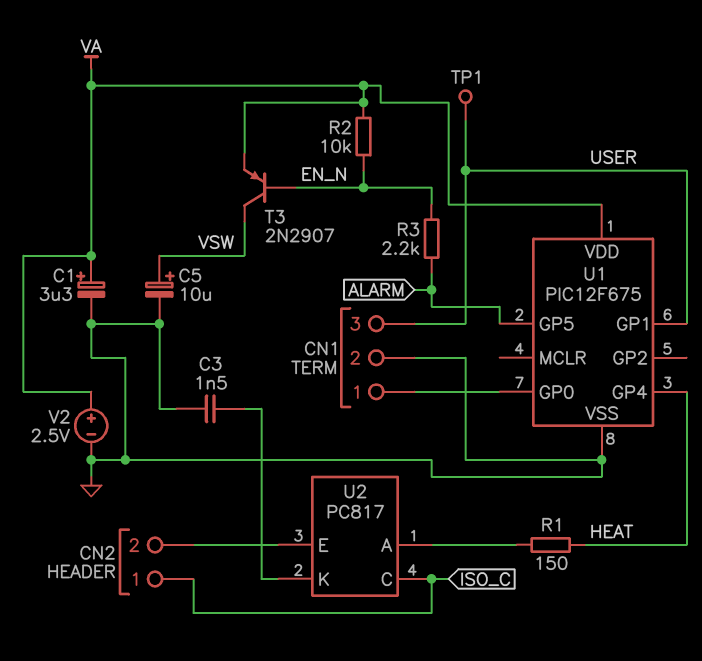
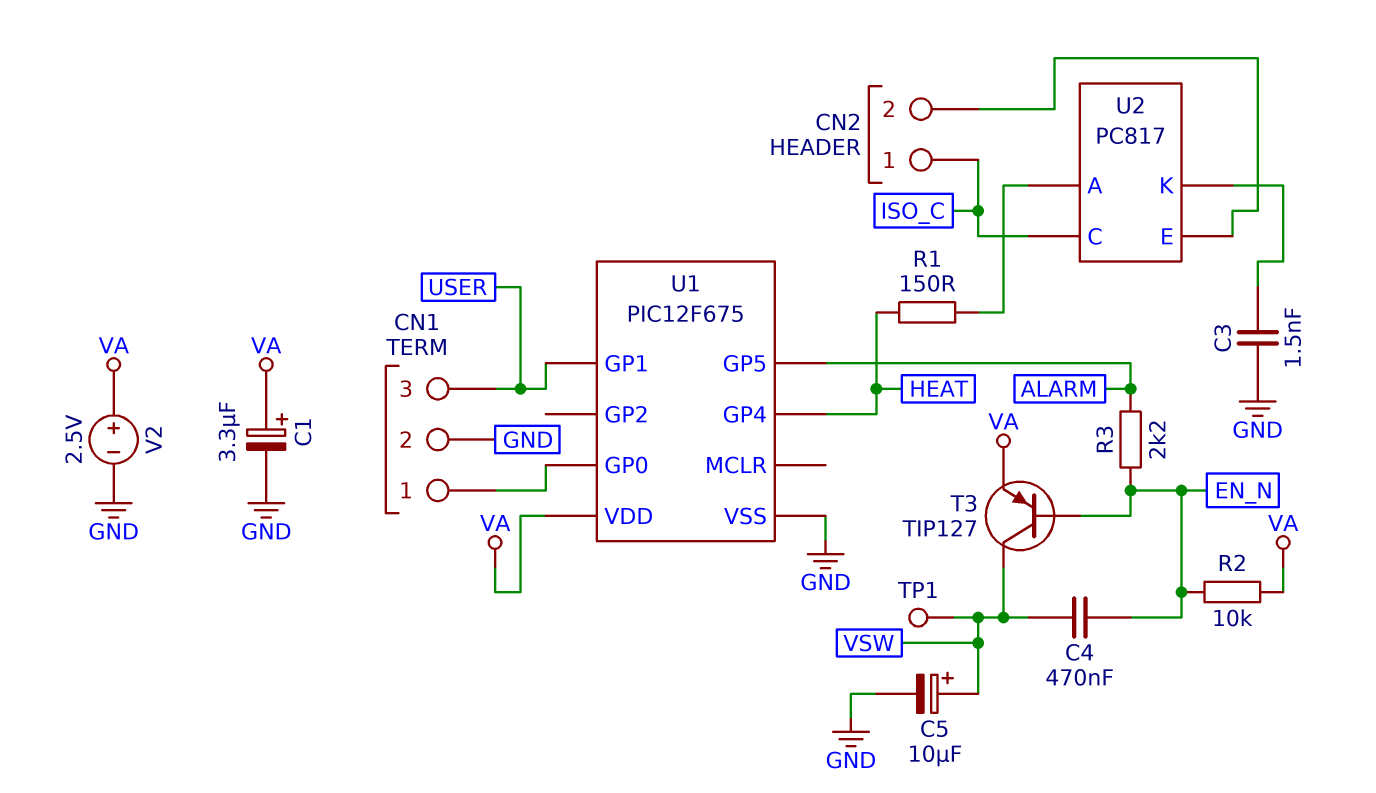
C4: none -> 470nF (EN_N, VSW)
T3: PNP 2N2907 (B EN_N, C VSW, E VA) -> PNP TIP127 (B EN_N, C VSW, E VA)
TP1: test point (USER) -> test point (VSW)

